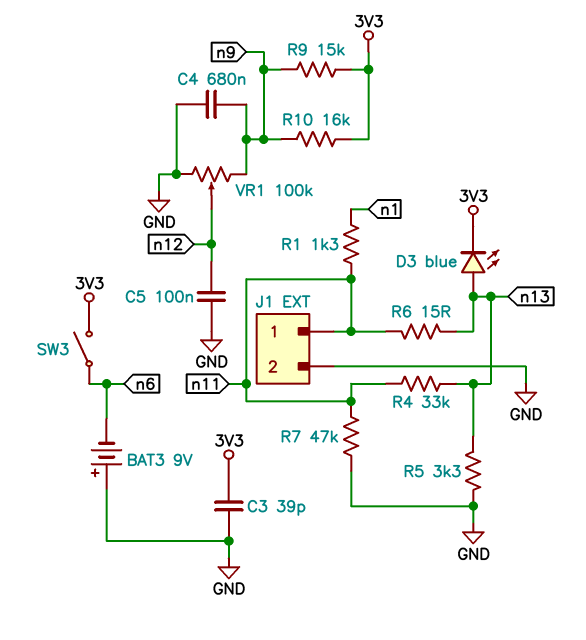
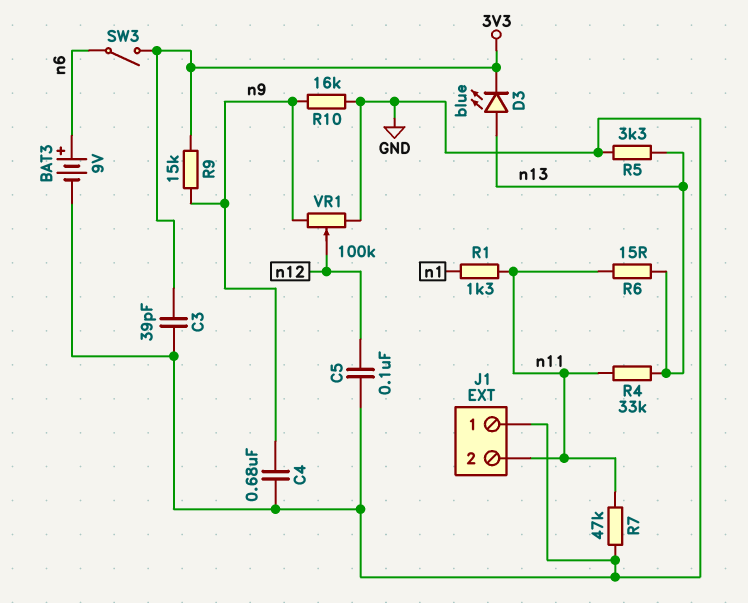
BAT3: 9V (plus GND, minus n6) -> 9V (plus n6, minus GND)
J1 pin 1: n11 -> GND
J1 pin 2: GND -> n11
R10: 16k (3V3, n9) -> 16k (GND, n9)

